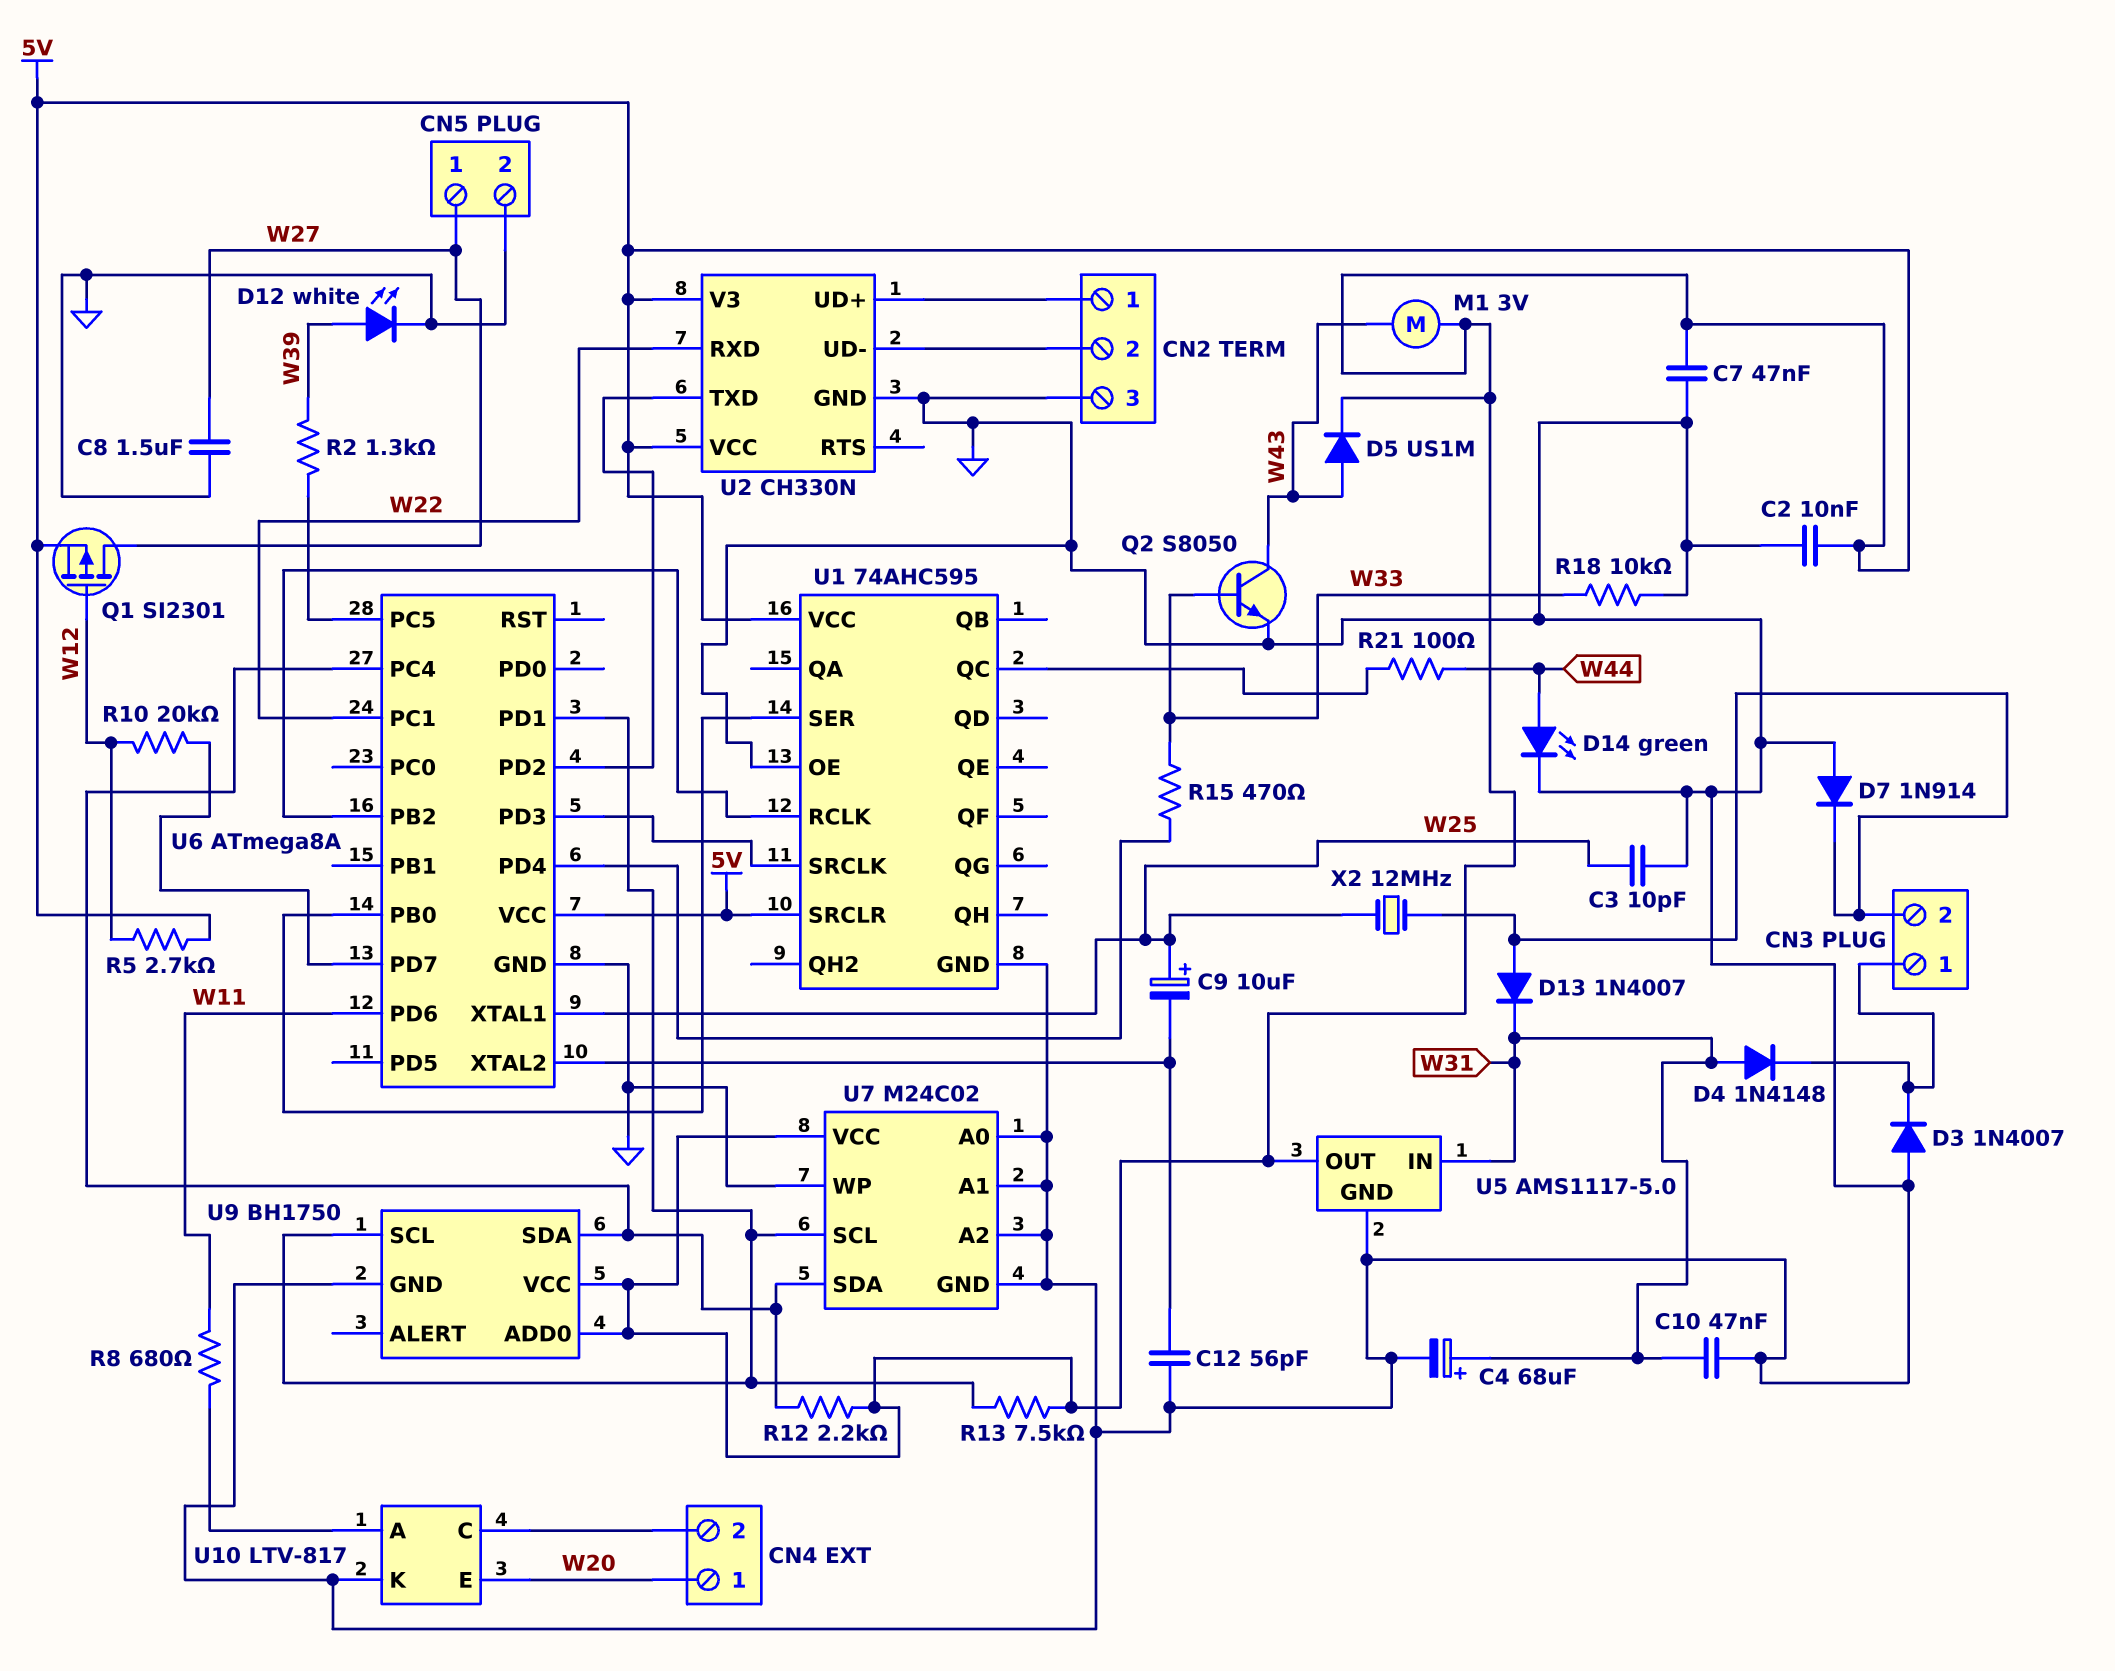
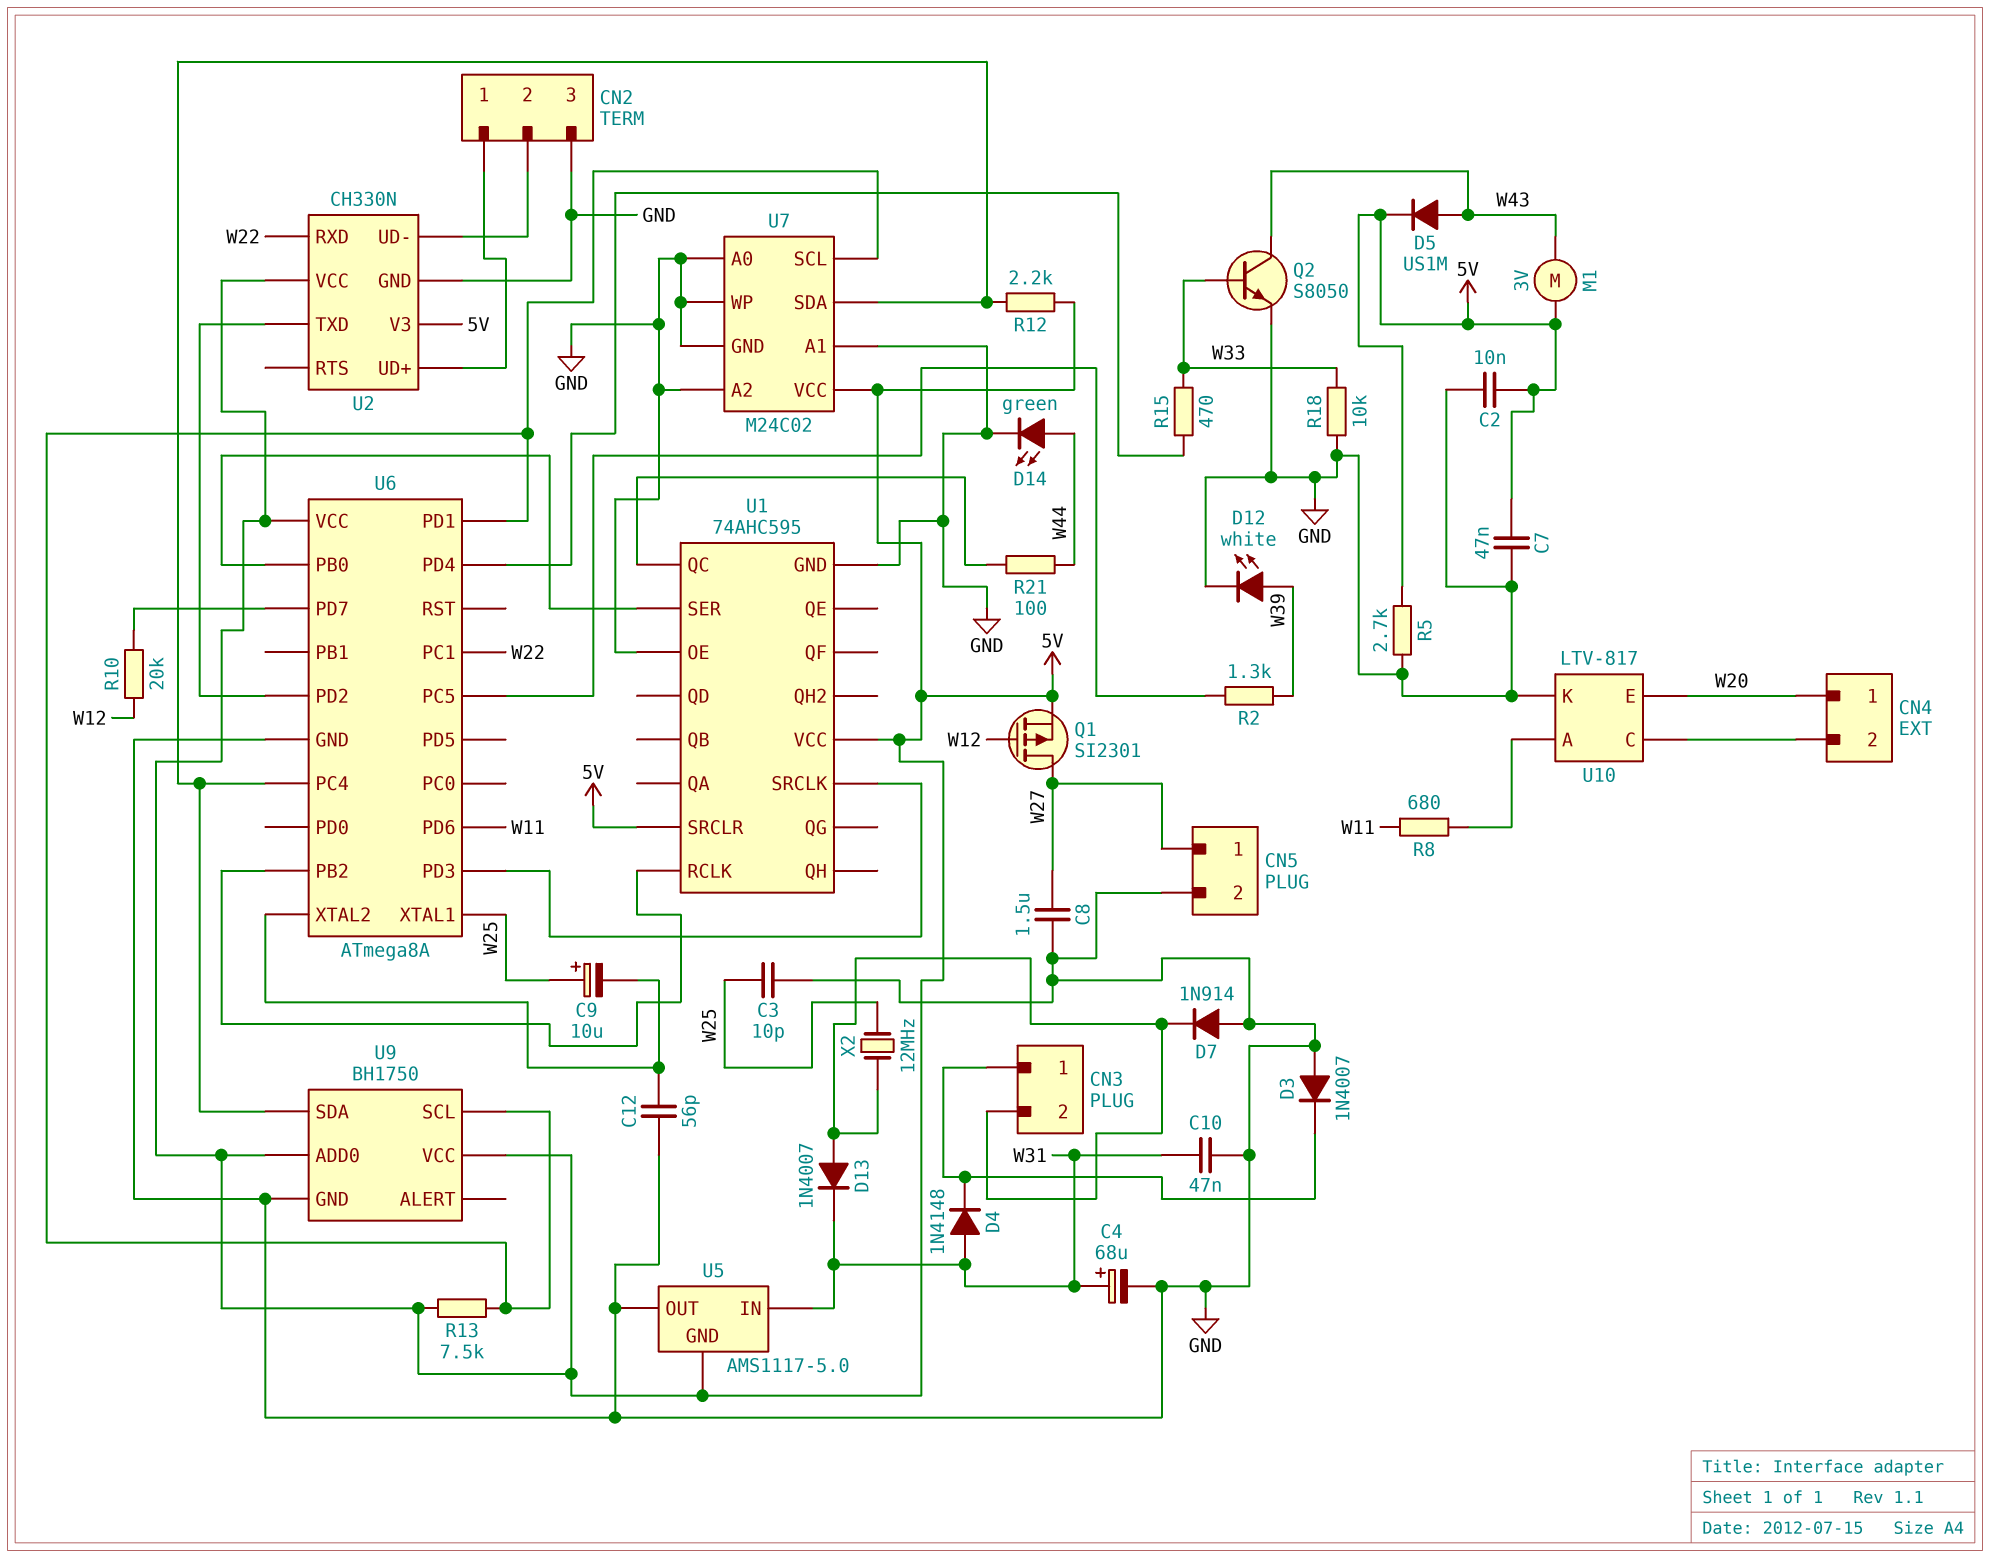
R5: 2.7k (5V, W12) -> 2.7k (5V, GND)
U5 pin GND: GND -> 5V
U5 pin OUT: 5V -> GND

